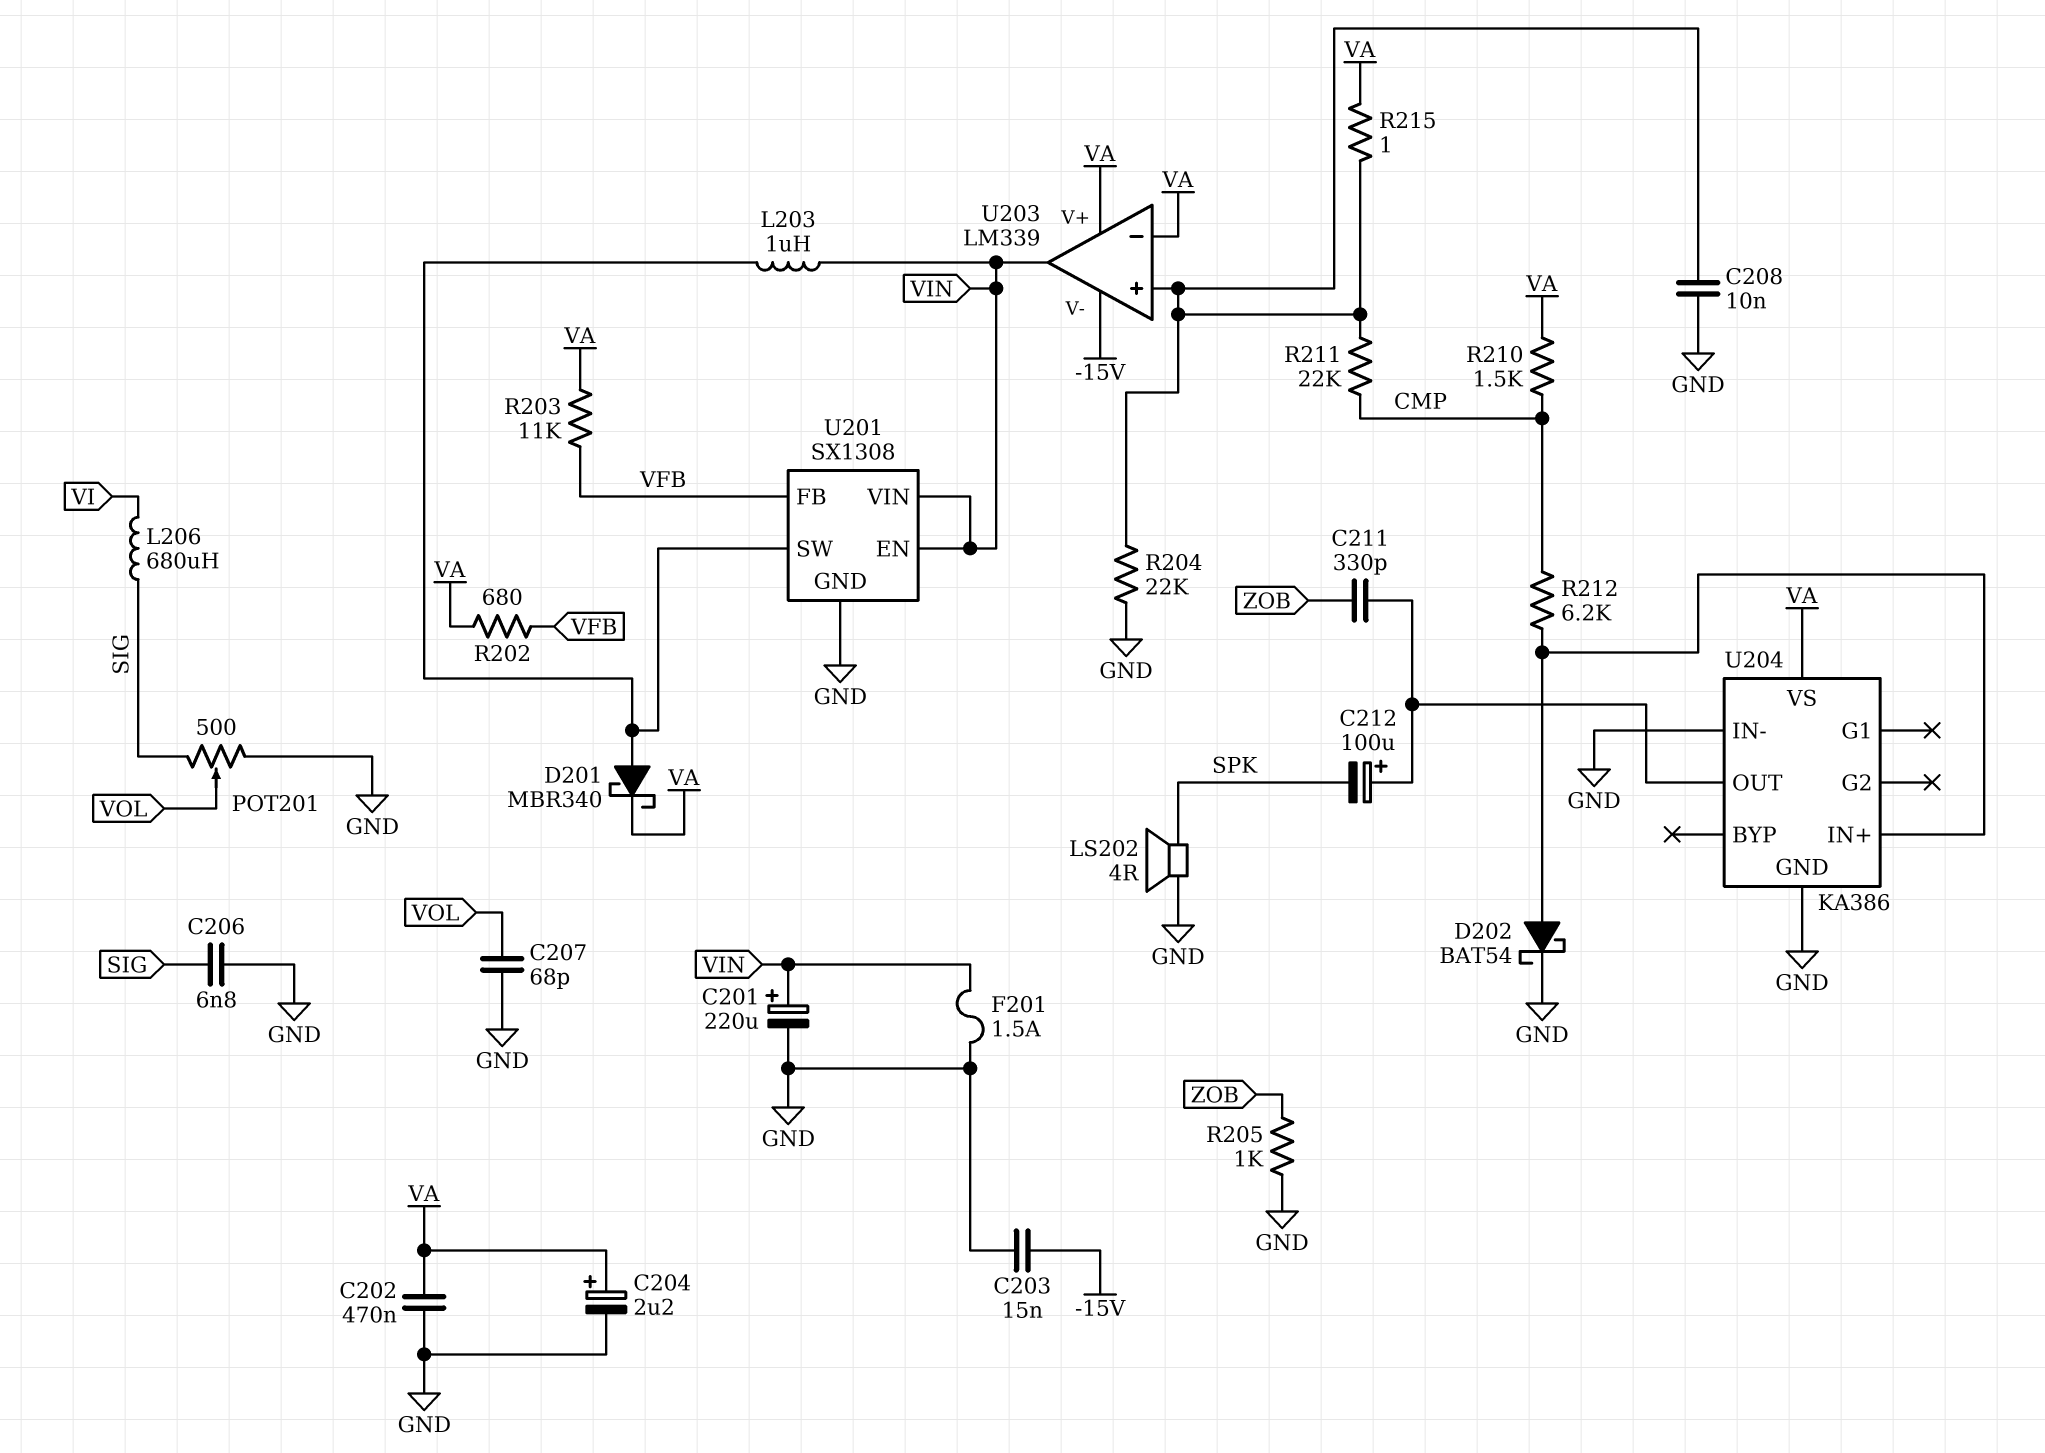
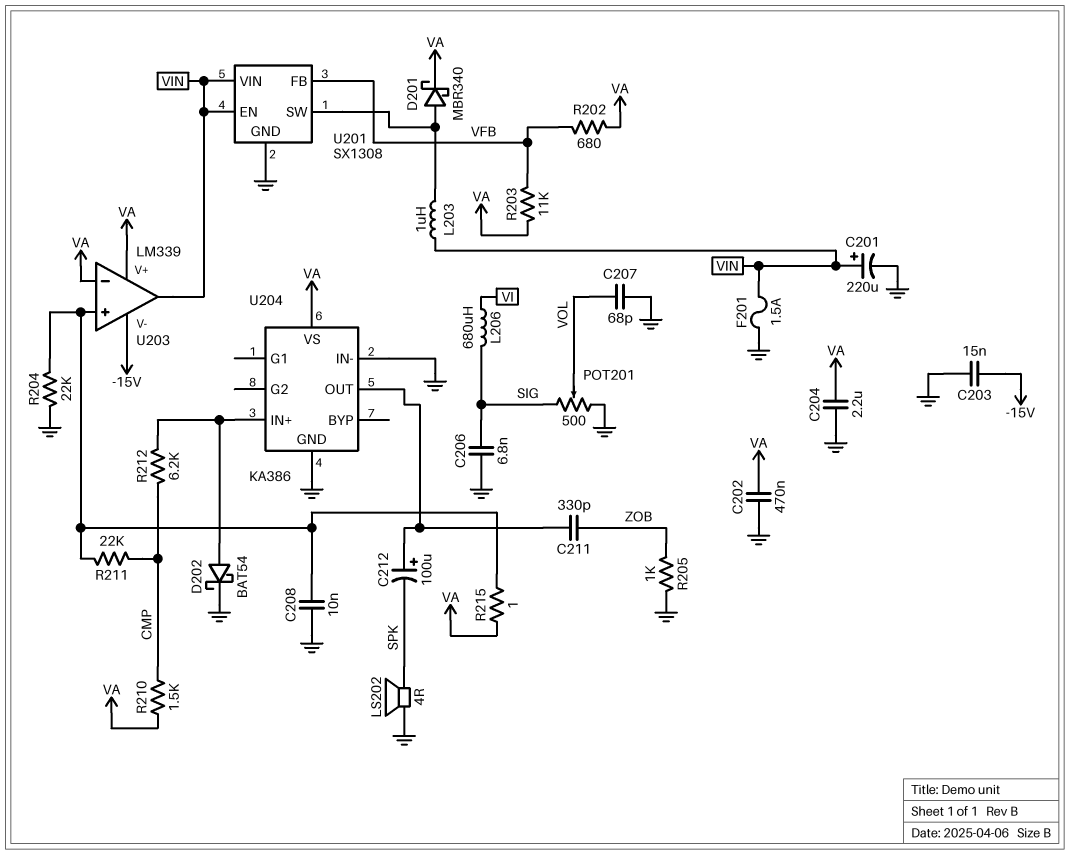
C204: 2.2uF (plus VA, minus GND) -> 2.2uF (GND, VA)

